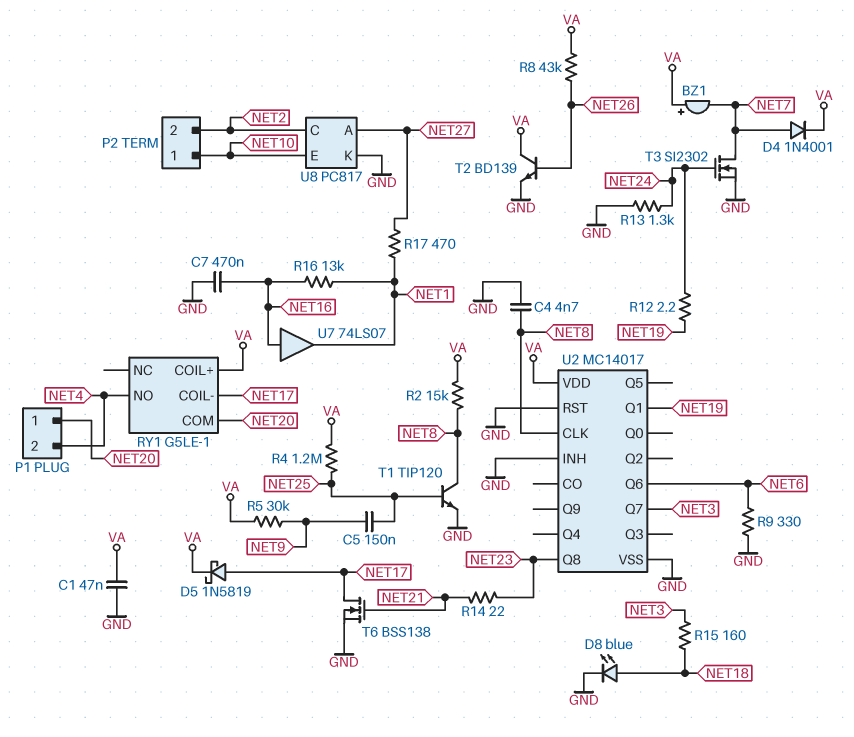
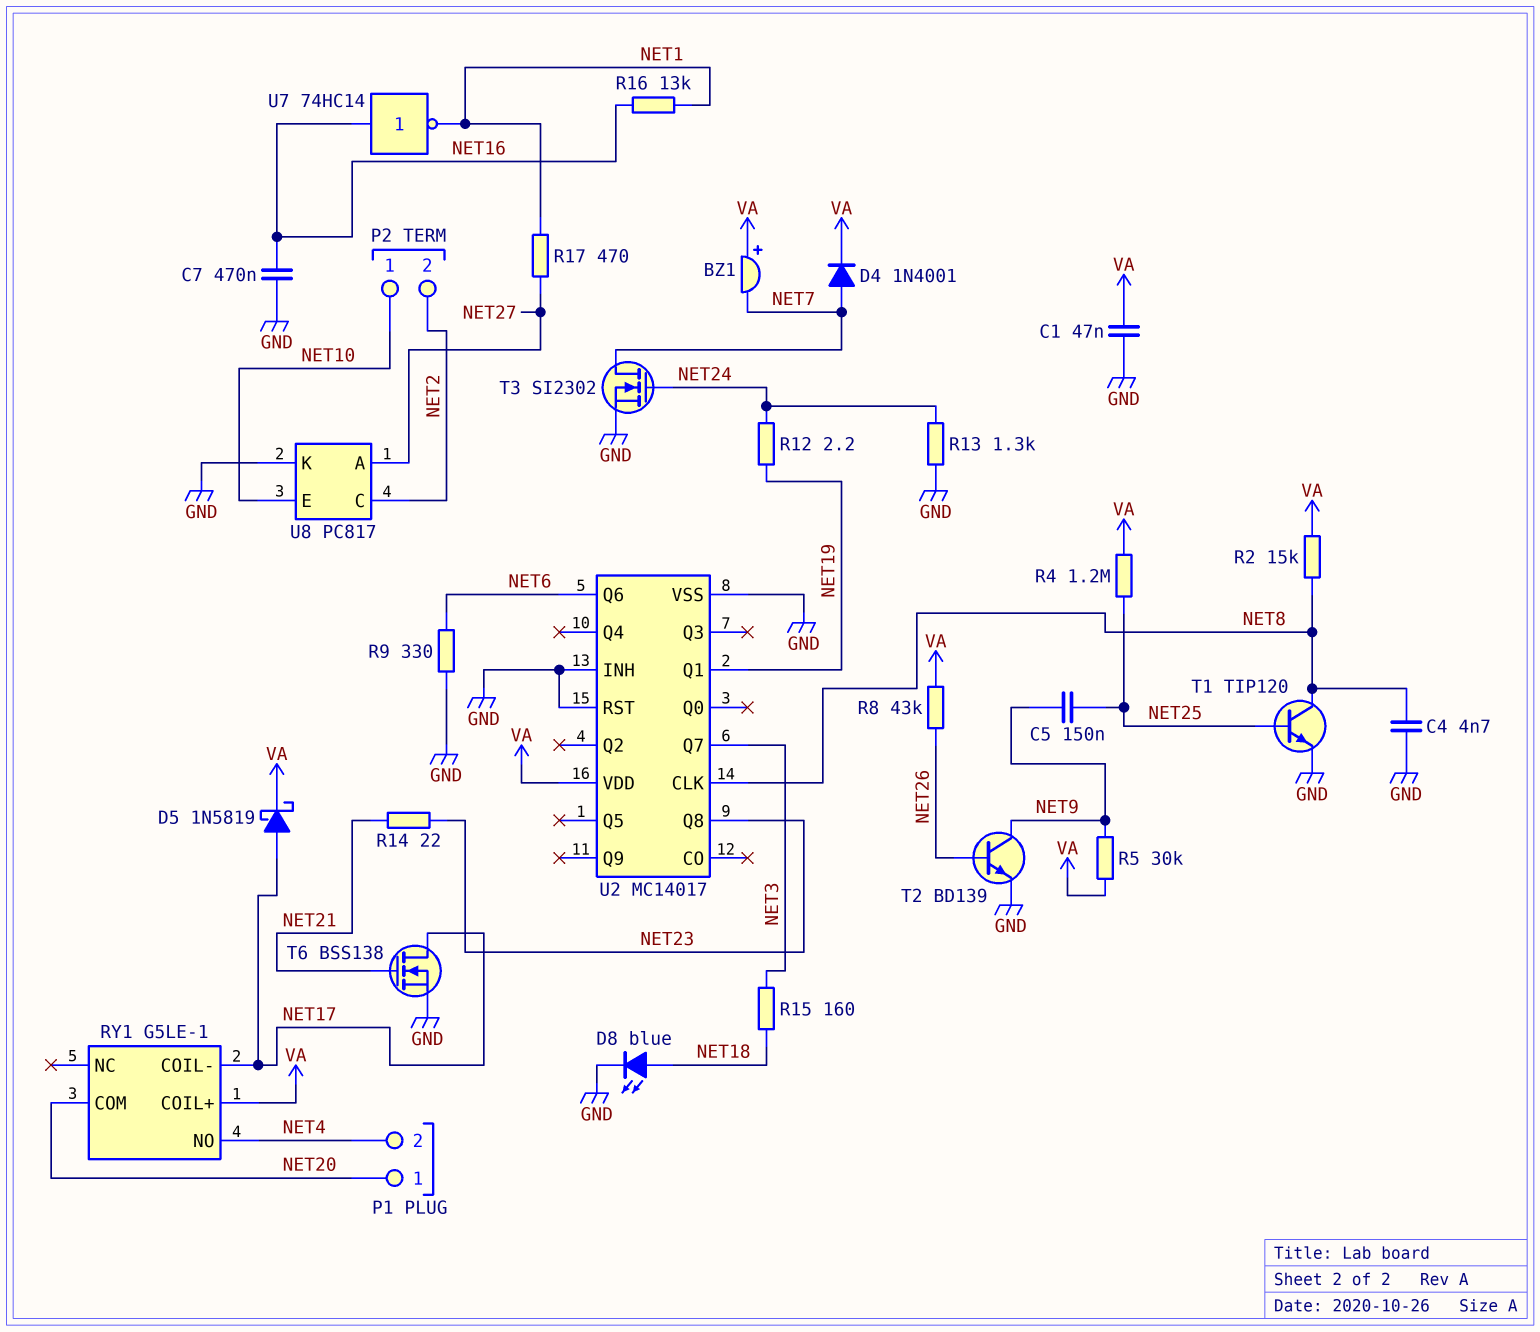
T2: NPN BD139 (B NET26, C VA, E GND) -> NPN BD139 (B NET26, C NET9, E GND)
U7: buffer 74LS07 (in NET16, out NET1) -> NOT 74HC14 (in NET16, out NET1)

